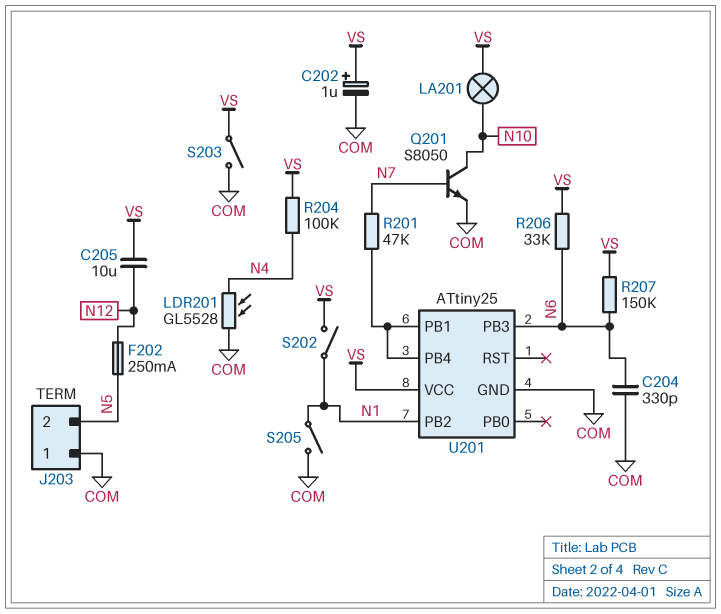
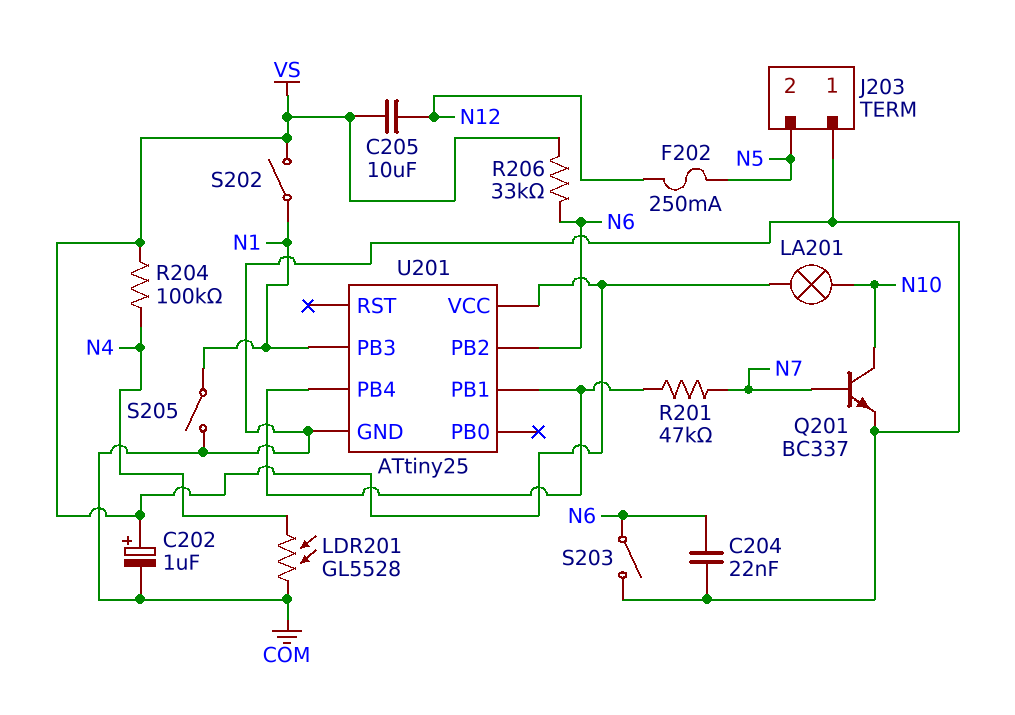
C204: 330pF (COM, N6) -> 22nF (COM, N6)
Q201: NPN S8050 (B N7, C N10, E COM) -> NPN BC337 (B N7, C N10, E COM)
R207: 150k (N6, VS) -> none
S203: switch (COM, VS) -> switch (COM, N6)
U201 pin PB2: N1 -> N6
U201 pin PB3: N6 -> N1

